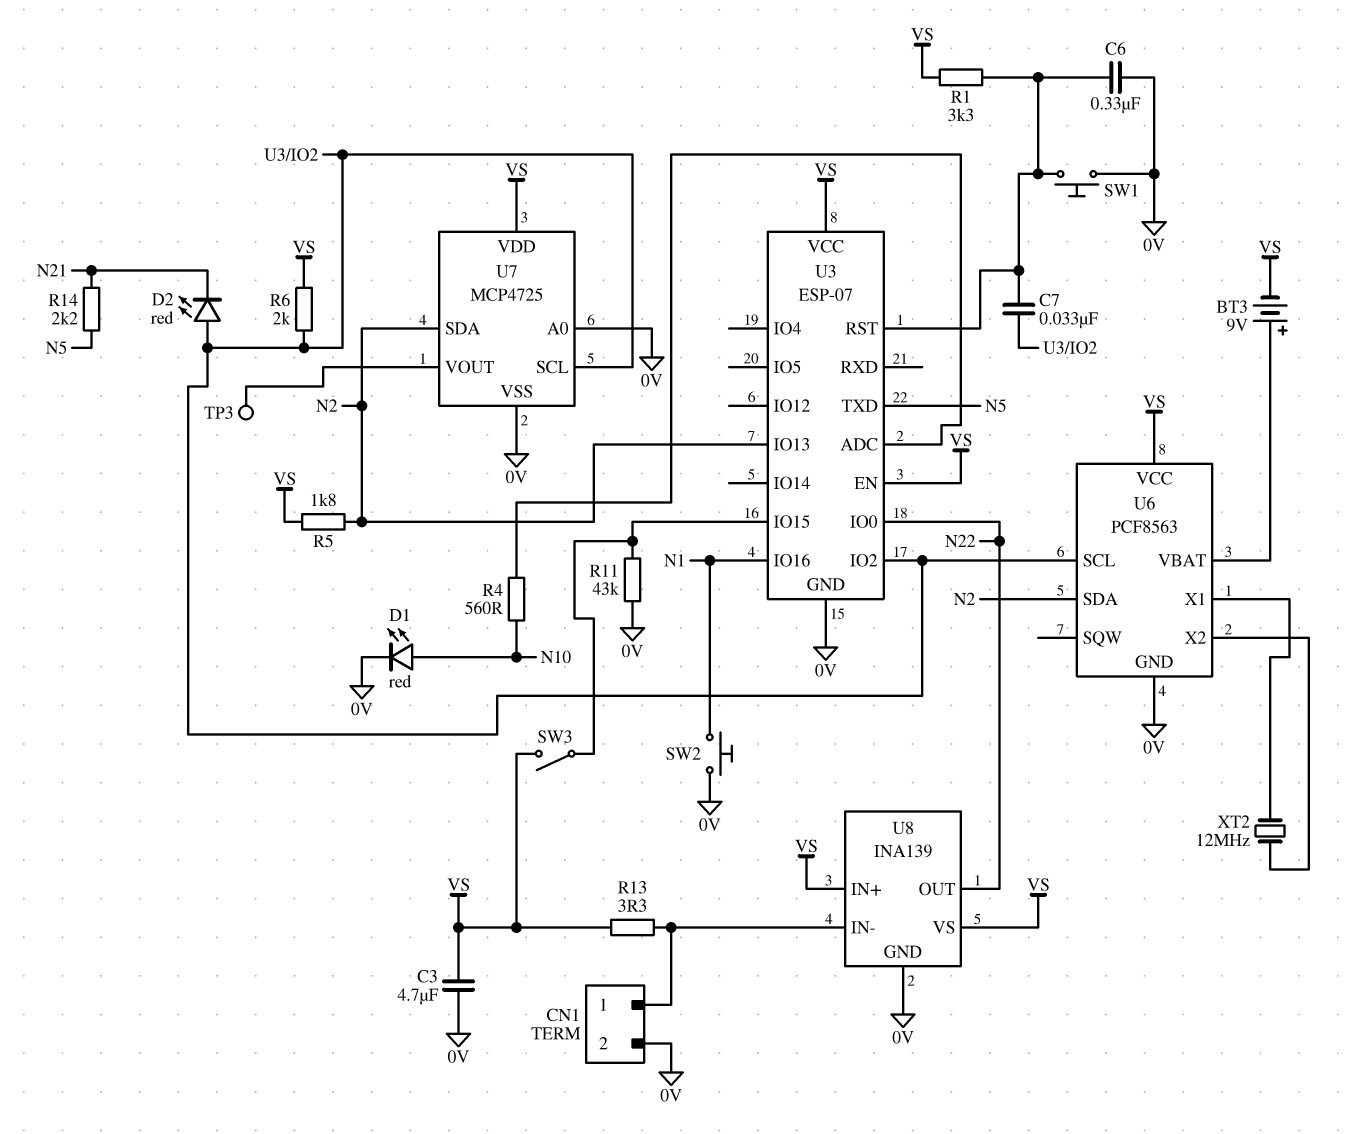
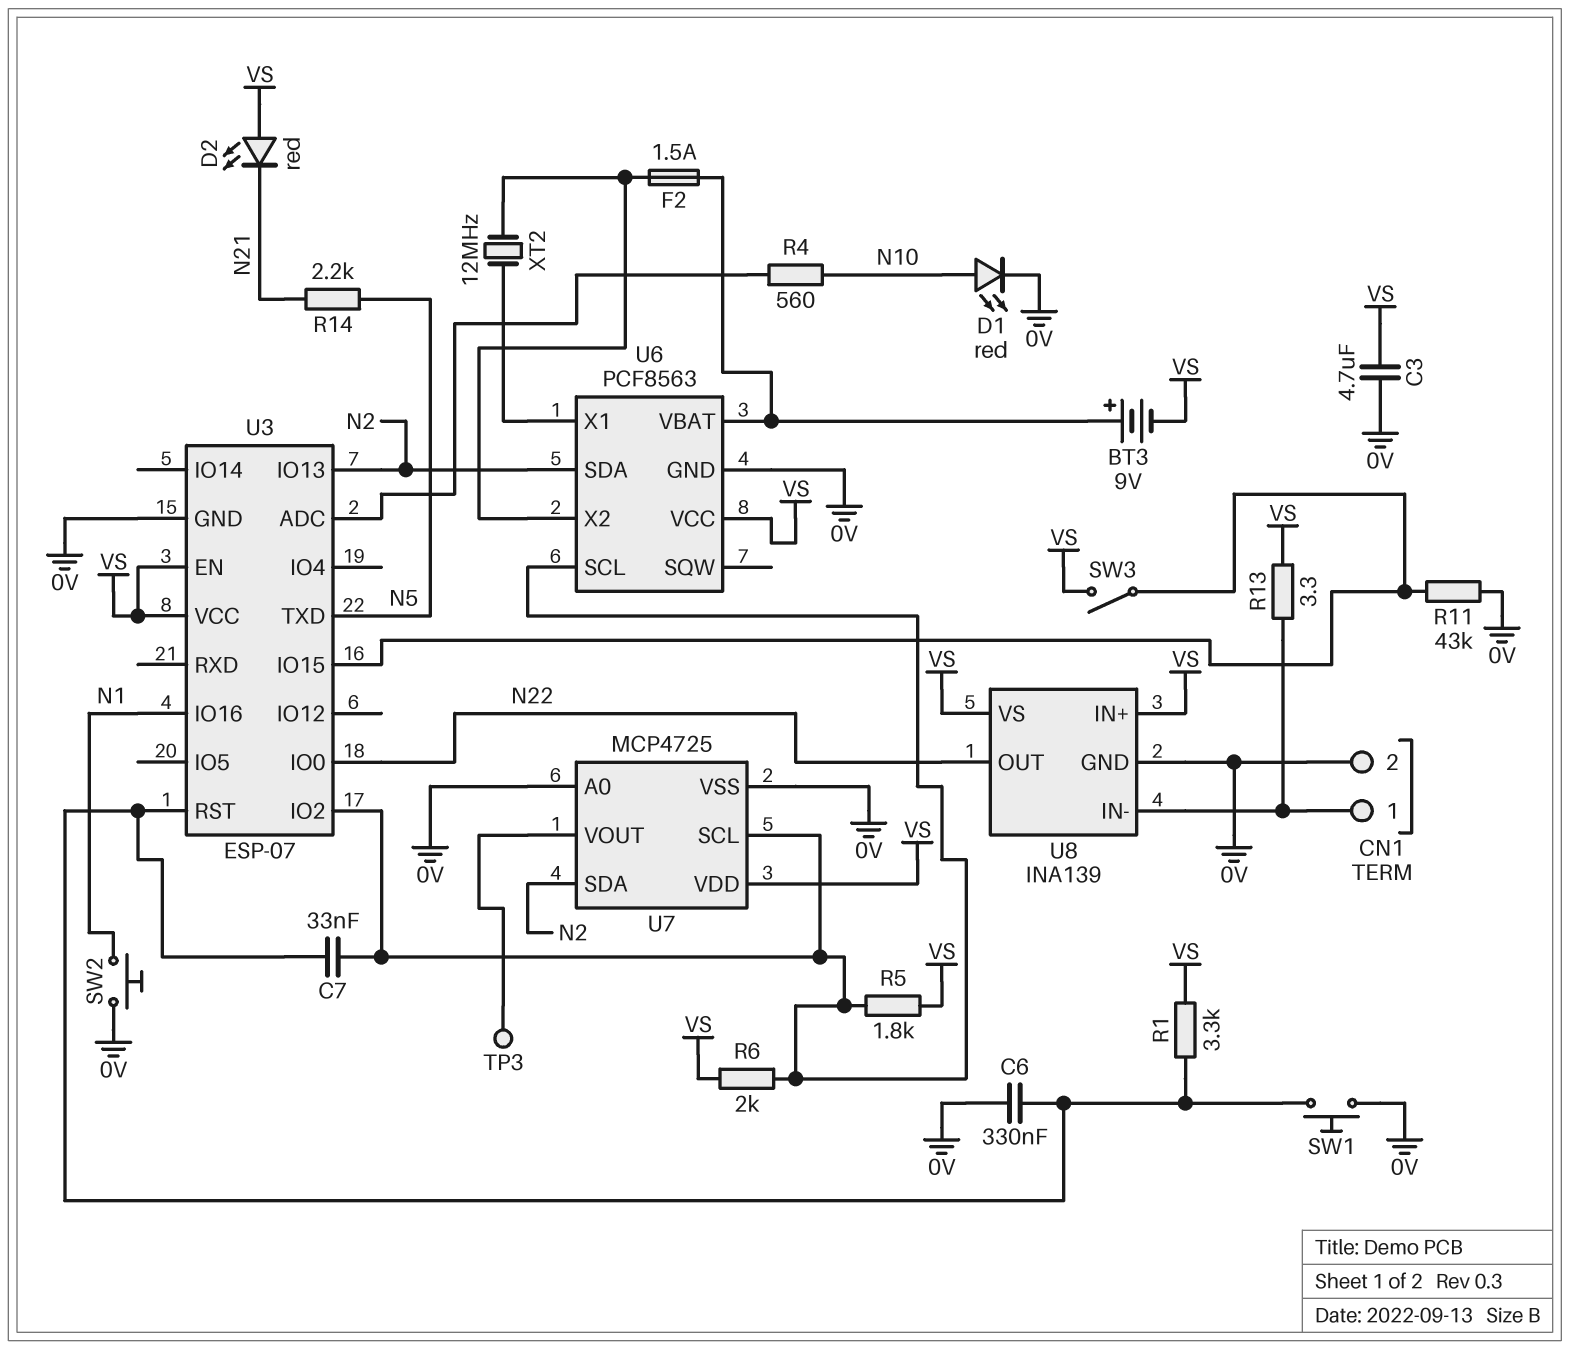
D2: LED red (A U3/IO2, K N21) -> LED red (A VS, K N21)
F2: none -> 1.5A (U6/VBAT, U6/X2)
R5: 1.8k (N2, VS) -> 1.8k (U3/IO2, VS)

